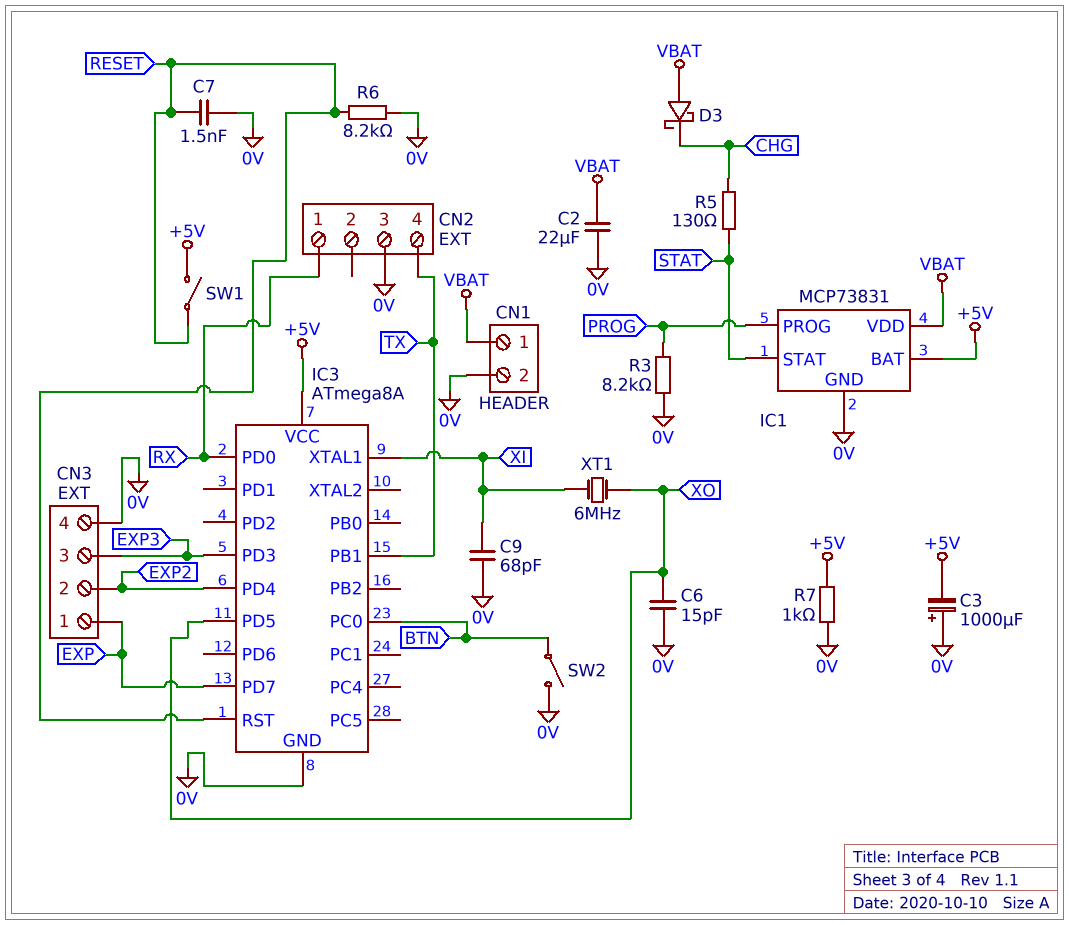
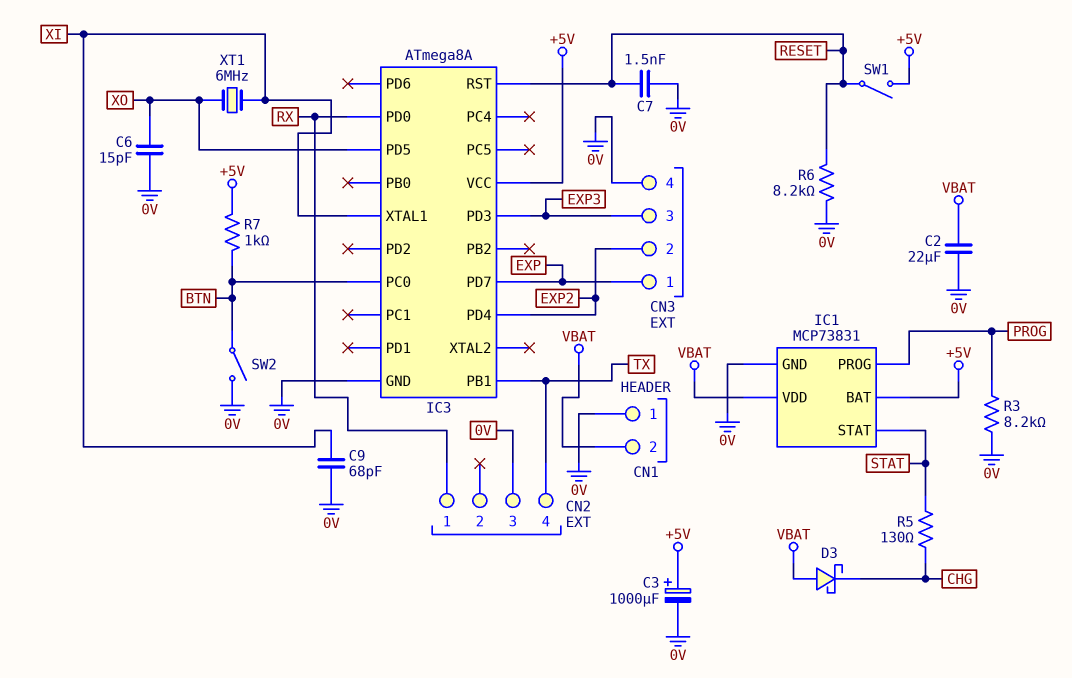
C3: 1000uF (plus 0V, minus +5V) -> 1000uF (plus +5V, minus 0V)
CN1 pin 1: VBAT -> 0V
CN1 pin 2: 0V -> VBAT
R7: 1k (+5V, 0V) -> 1k (+5V, BTN)

